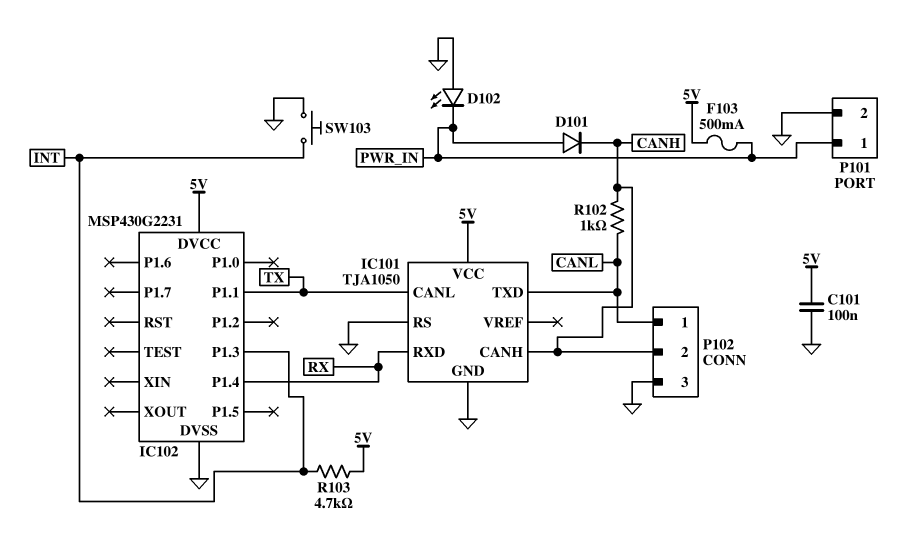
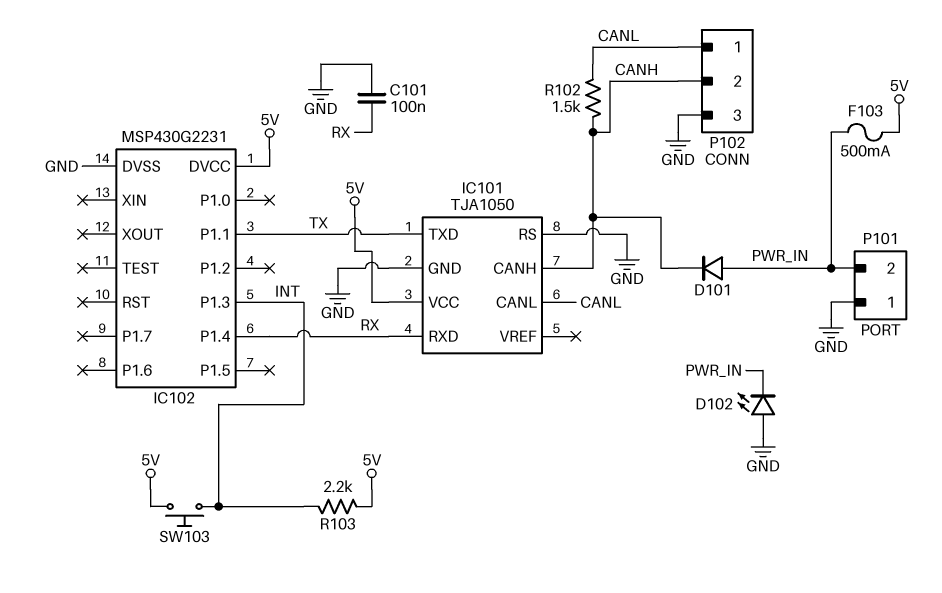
C101: 100nF (5V, GND) -> 100nF (GND, RX)
IC101 pin CANL: TX -> CANL
IC101 pin TXD: CANL -> TX
P101 pin 1: PWR_IN -> GND
P101 pin 2: GND -> PWR_IN
R102: 1k (CANH, CANL) -> 1.5k (CANH, CANL)
R103: 4.7k (5V, INT) -> 2.2k (5V, INT)
SW103: button (GND, INT) -> button (5V, INT)

